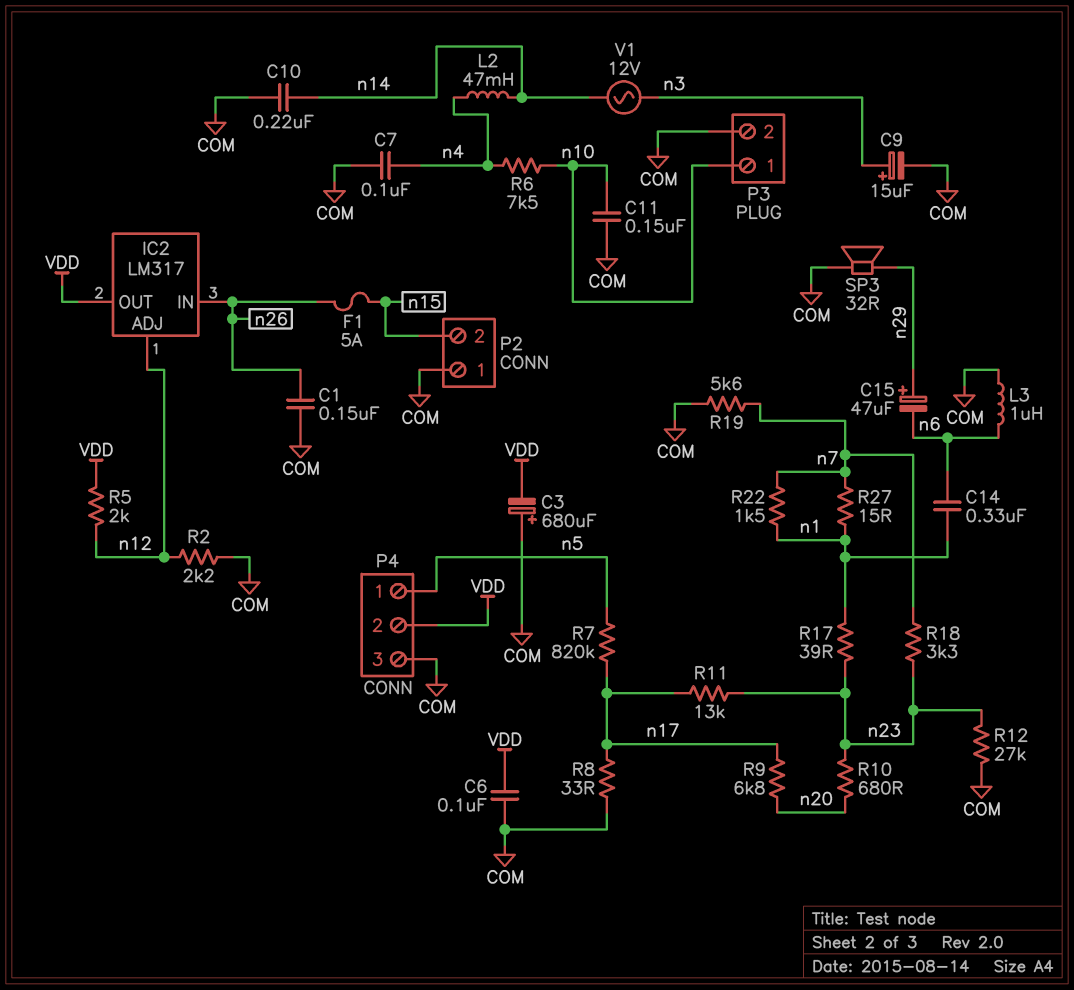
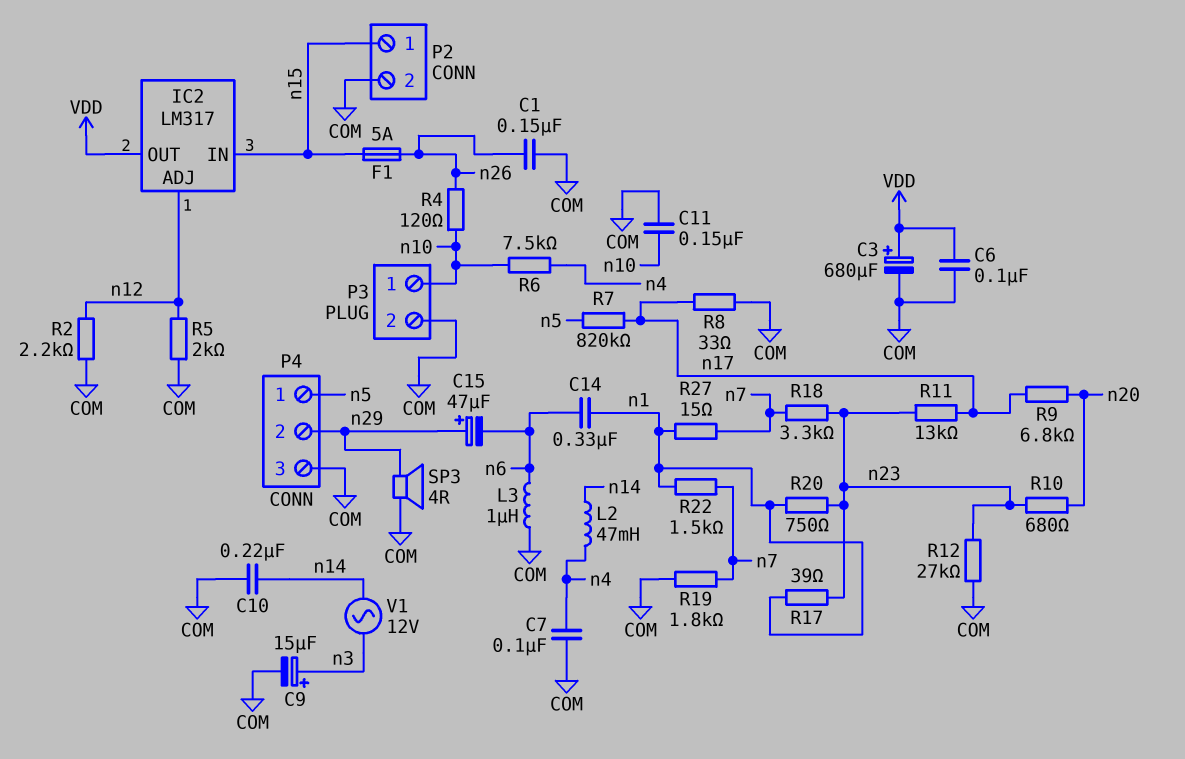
C3: 680uF (plus COM, minus VDD) -> 680uF (plus VDD, minus COM)
IC2 pin IN: n26 -> n15
P2 pin 1: COM -> n15
P2 pin 2: n15 -> COM
P4 pin 2: VDD -> n29
R4: none -> 120 (n10, n26)
R5: 2k (VDD, n12) -> 2k (COM, n12)
R19: 5.6k (COM, n7) -> 1.8k (COM, n7)
R20: none -> 750 (n1, n23)
SP3: speaker 32R (COM, n29) -> speaker 4R (COM, n29)

